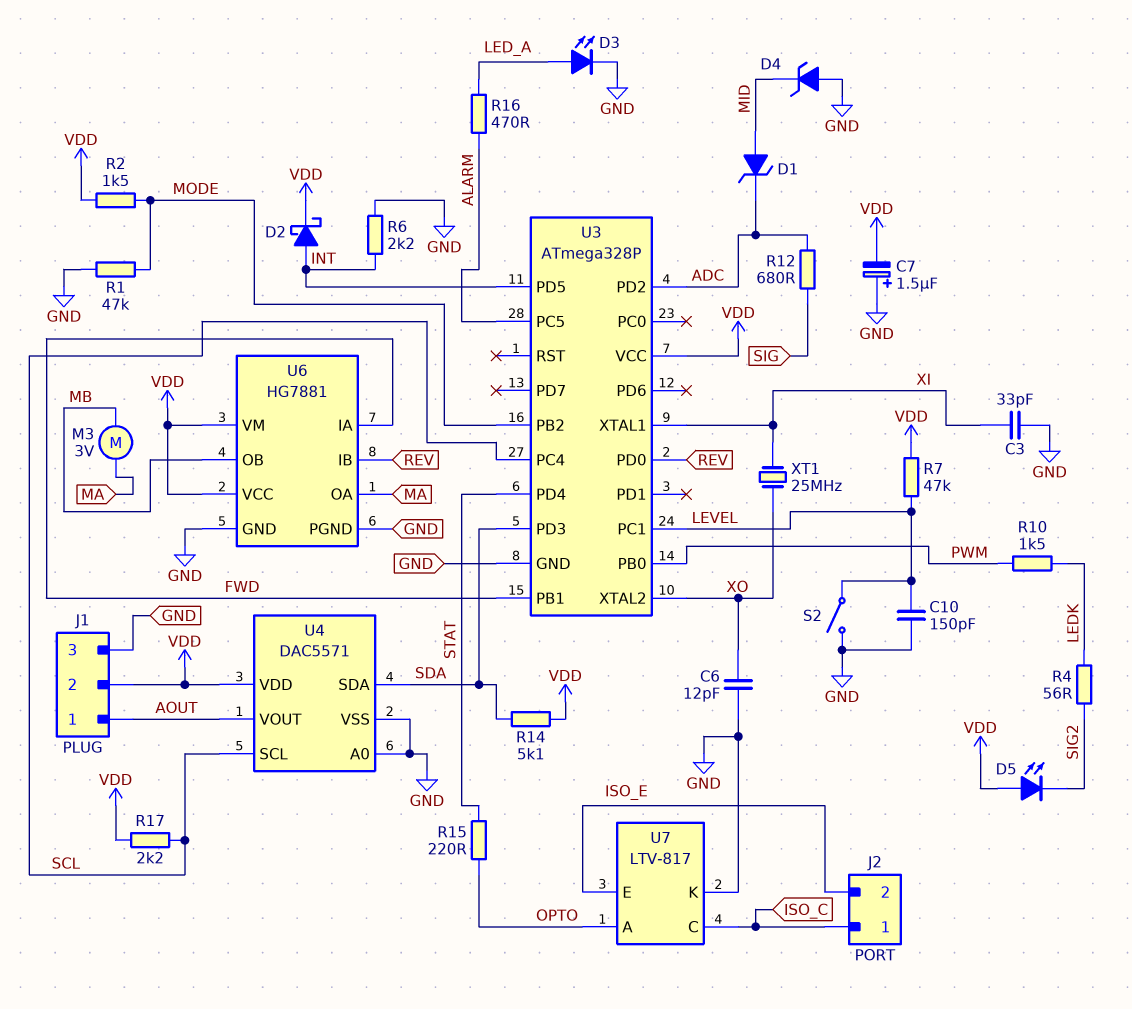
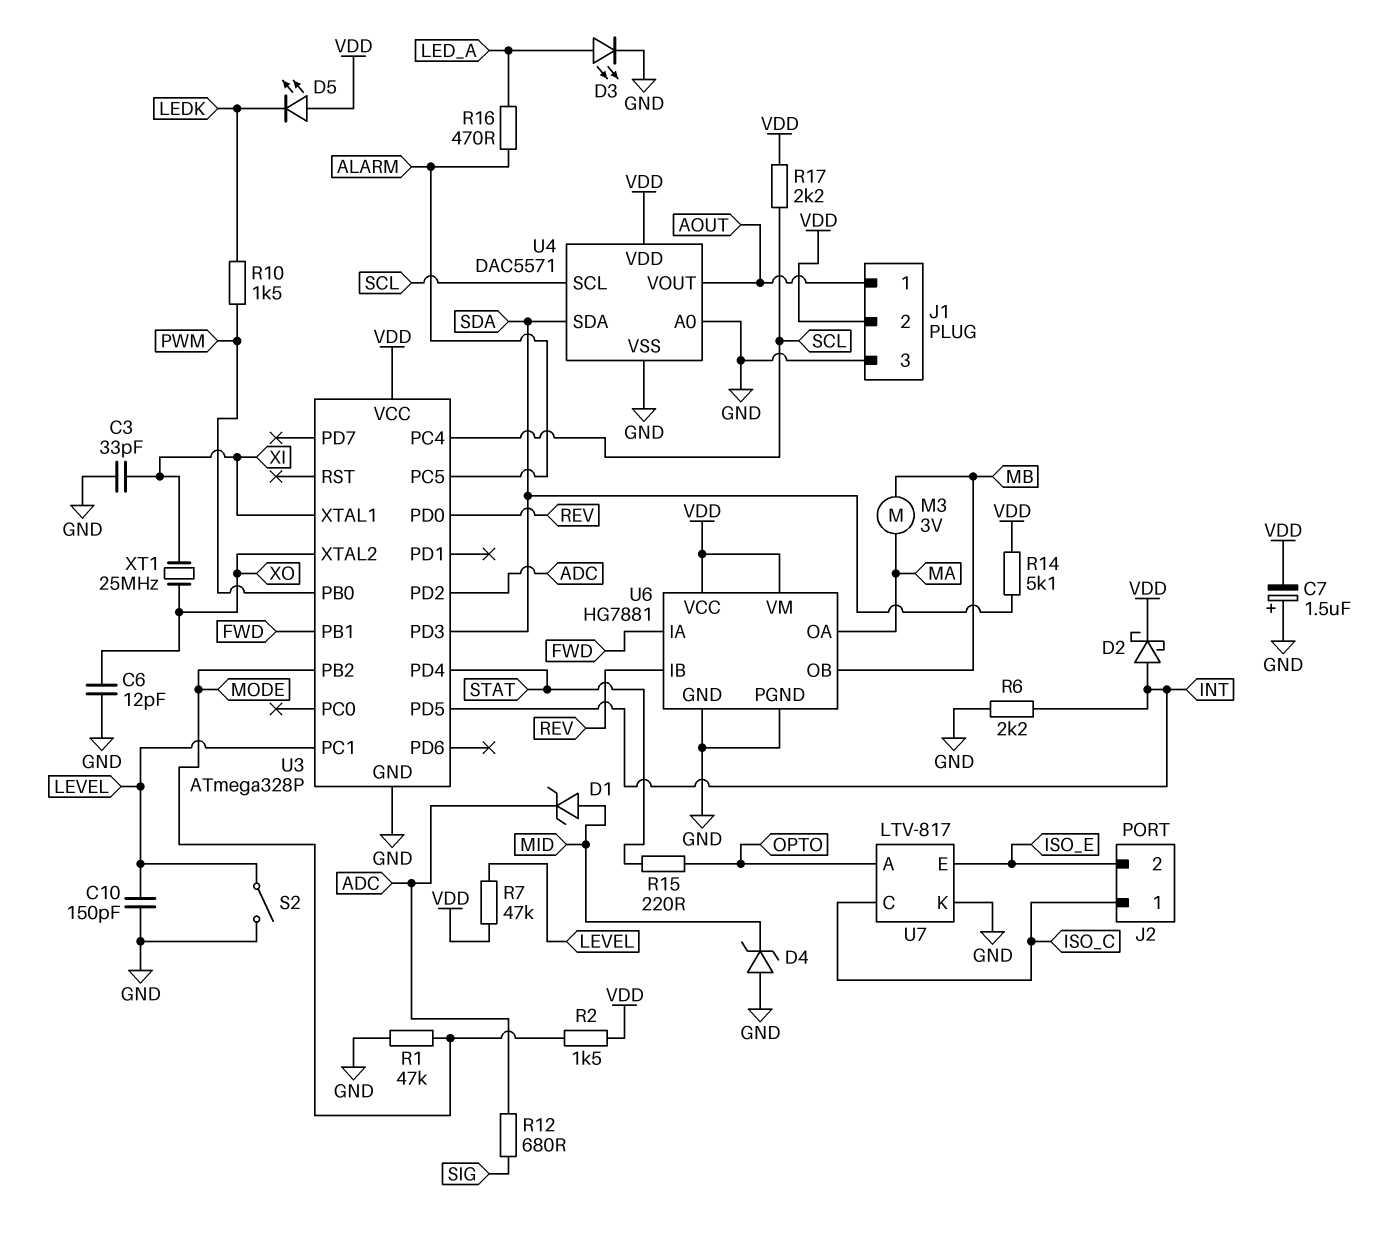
D5: LED (A VDD, K SIG2) -> LED (A VDD, K LEDK)
R4: 56 (LEDK, SIG2) -> none

